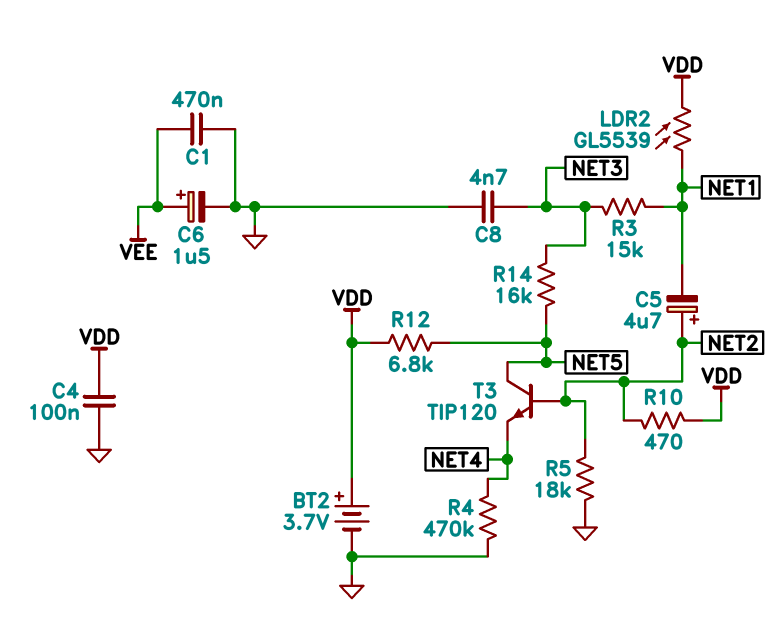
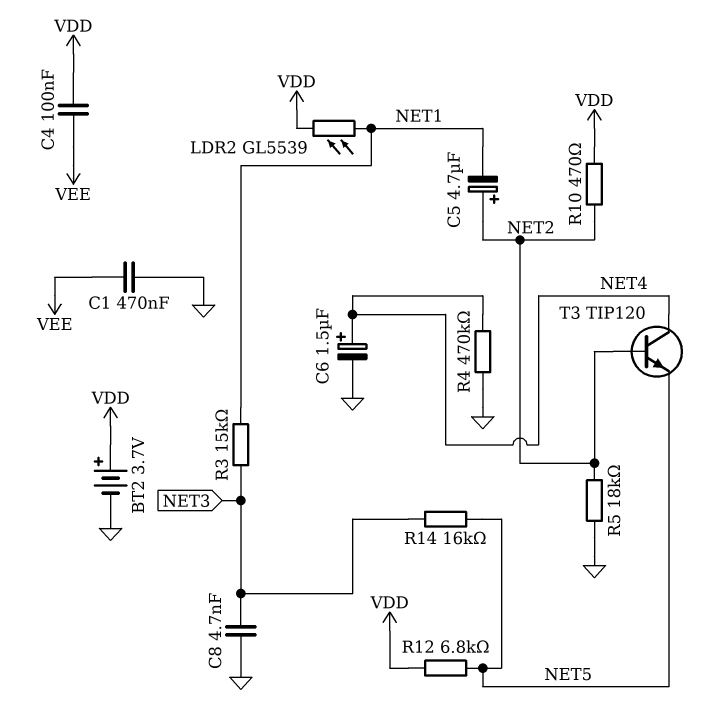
C4: 100nF (GND, VDD) -> 100nF (VDD, VEE)
C6: 1.5uF (plus VEE, minus GND) -> 1.5uF (plus NET4, minus GND)
T3: NPN TIP120 (B NET2, C NET5, E NET4) -> NPN TIP120 (B NET2, C NET4, E NET5)

